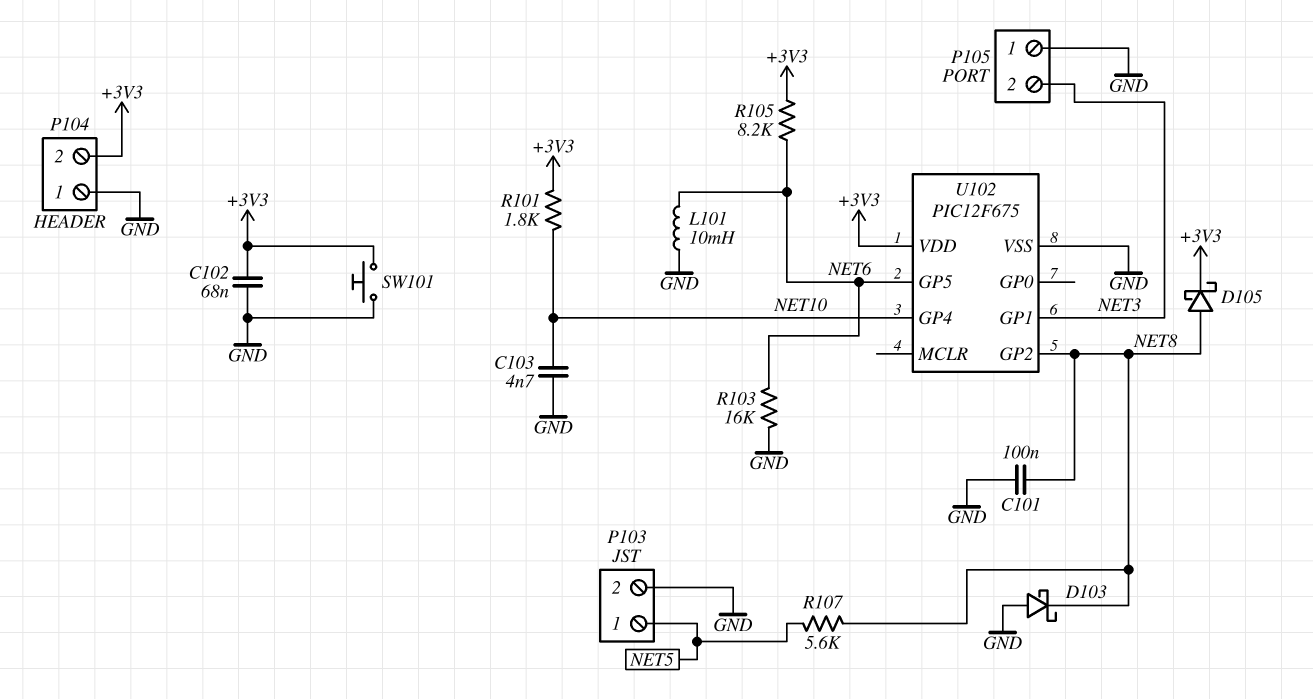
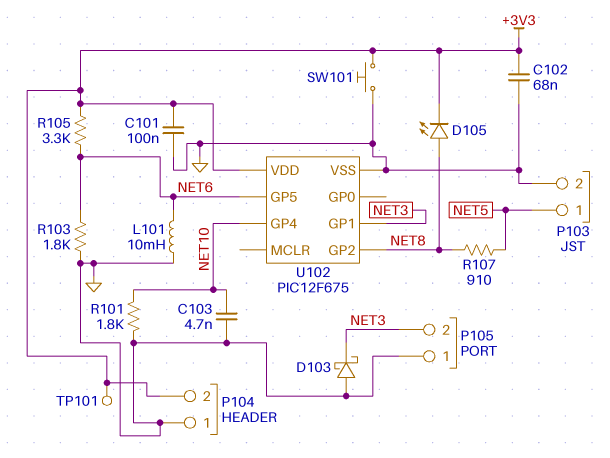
C101: 100nF (GND, NET8) -> 100nF (+3V3, GND)
D103: schottky (A GND, K NET8) -> schottky (A GND, K NET3)
D105: schottky (A NET8, K +3V3) -> LED (A NET8, K +3V3)
R101: 1.8k (+3V3, NET10) -> 1.8k (GND, NET10)
R103: 16k (GND, NET6) -> 1.8k (GND, NET6)
R105: 8.2k (+3V3, NET6) -> 3.3k (+3V3, NET6)
R107: 5.6k (NET5, NET8) -> 910 (NET5, NET8)
TP101: none -> test point (+3V3)

